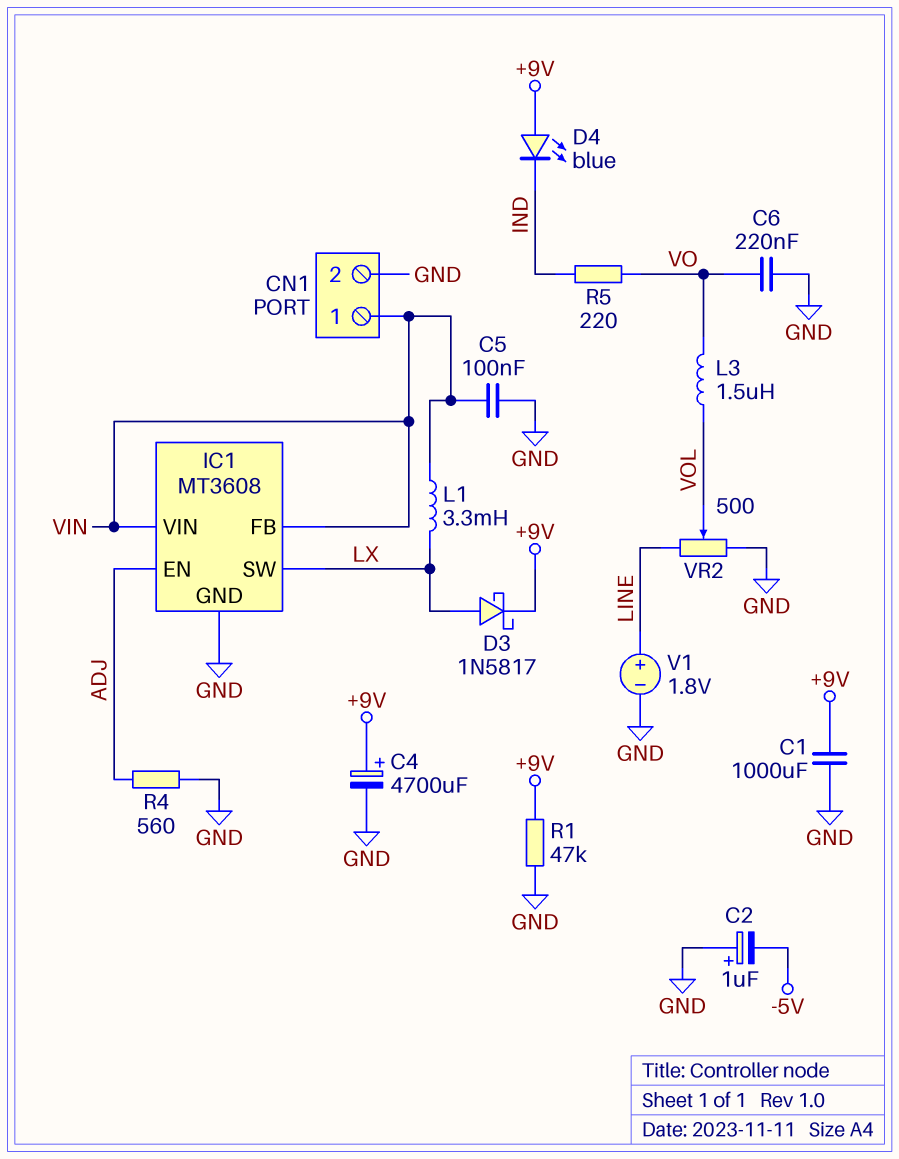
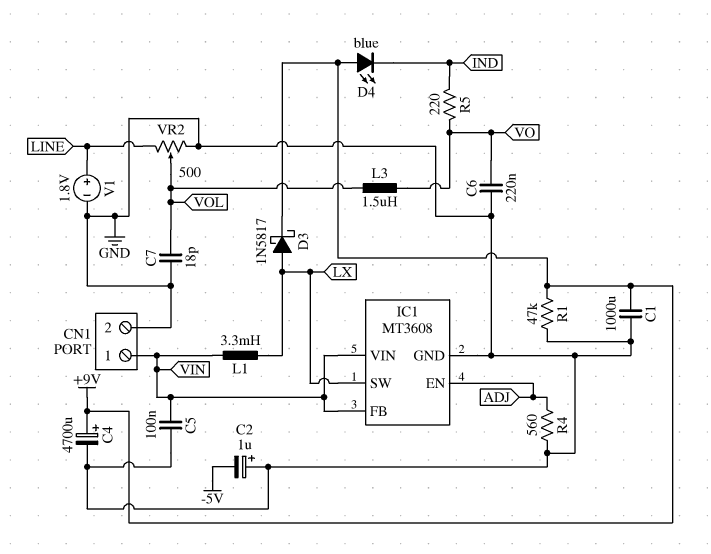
C7: none -> 18pF (GND, VOL)

